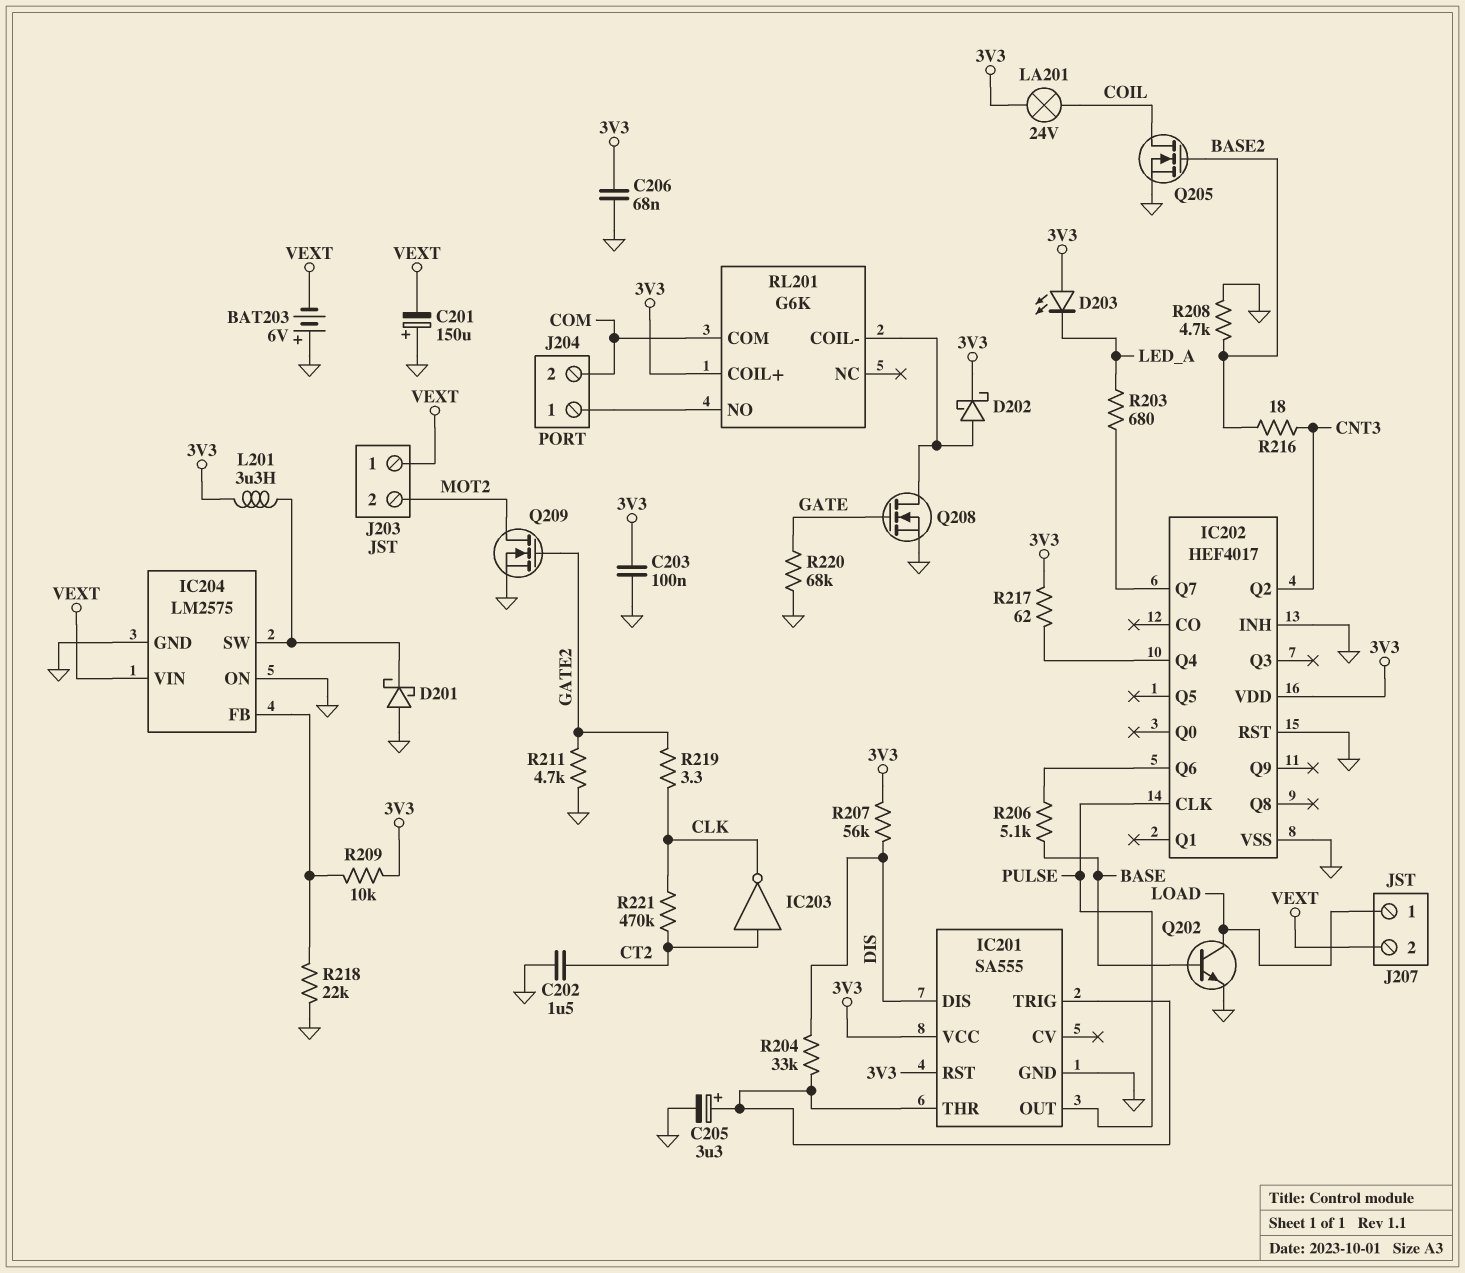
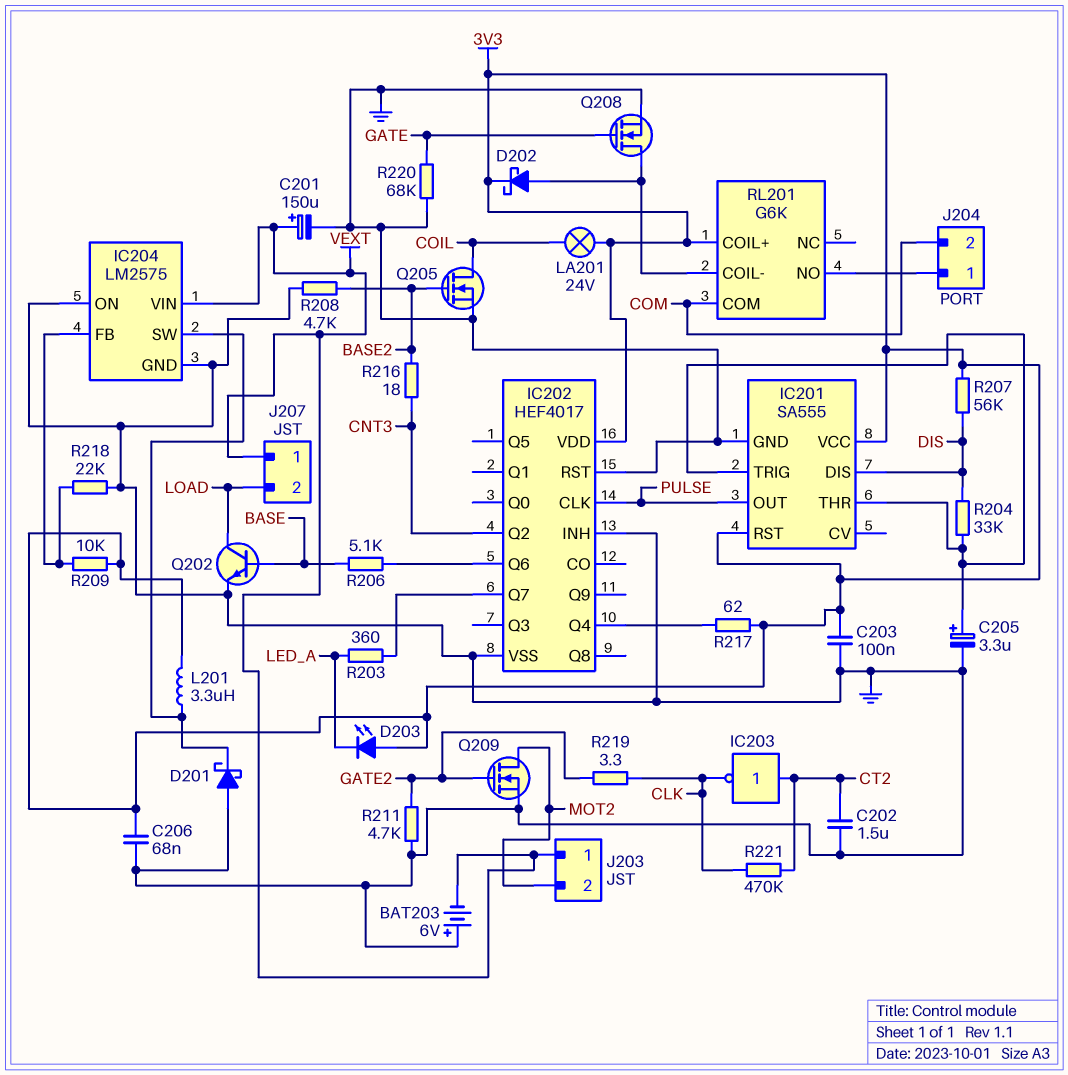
C201: 150uF (plus GND, minus VEXT) -> 150uF (plus VEXT, minus GND)
J207 pin 1: LOAD -> VEXT
J207 pin 2: VEXT -> LOAD
R203: 680 (IC202/Q7, LED_A) -> 360 (IC202/Q7, LED_A)

